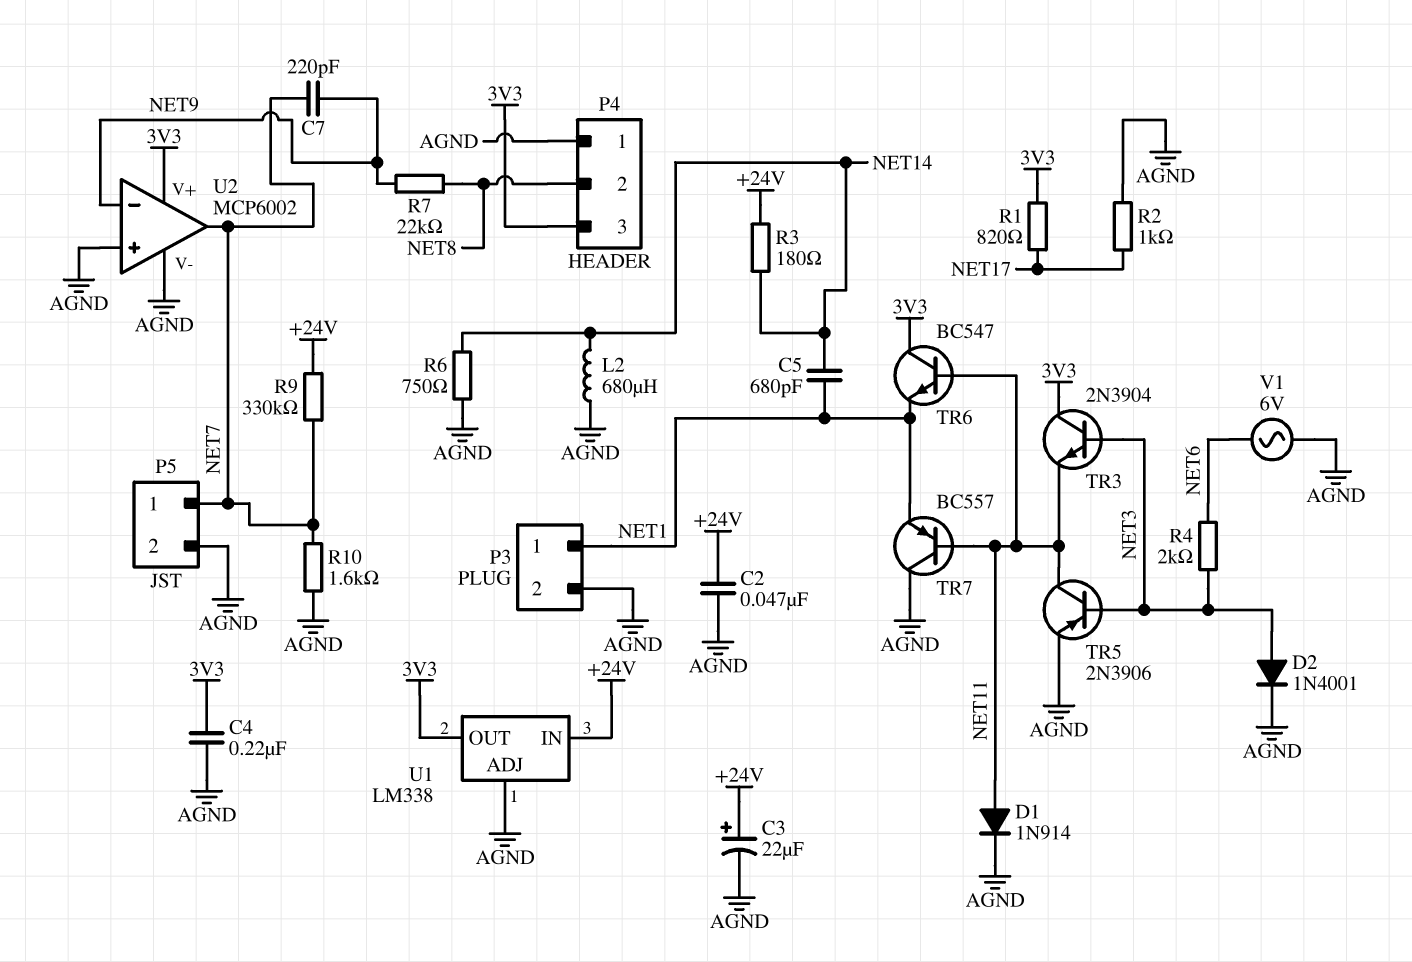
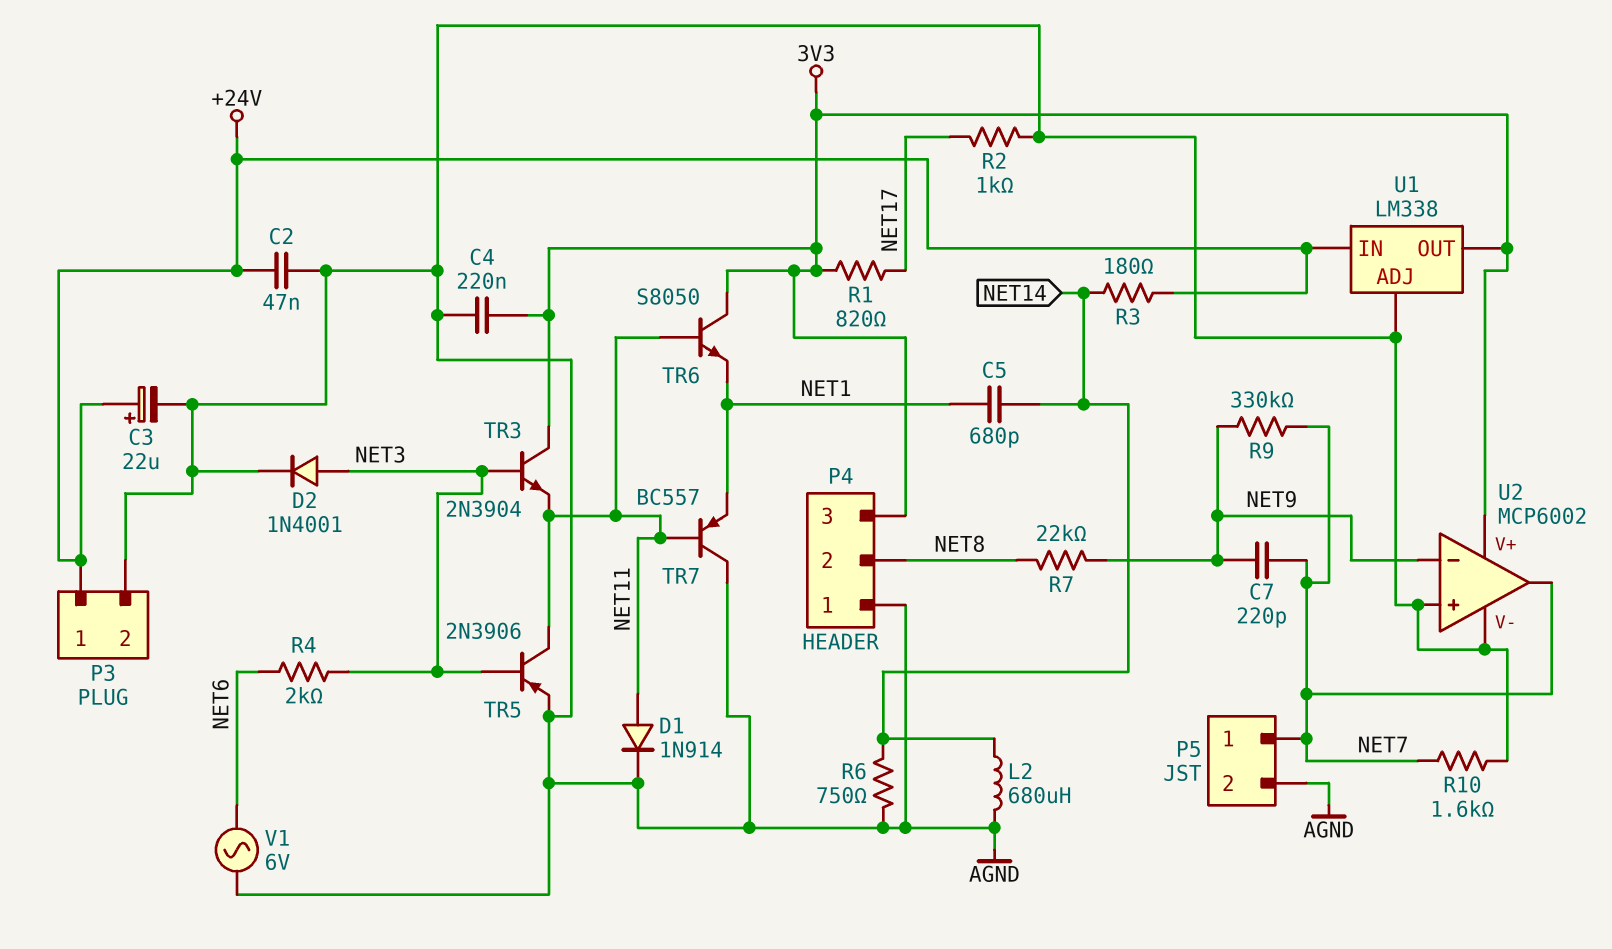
P3 pin 1: NET1 -> +24V
R9: 330k (+24V, NET7) -> 330k (NET7, NET9)
TR6: NPN BC547 (B NET11, C 3V3, E NET1) -> NPN S8050 (B NET11, C 3V3, E NET1)

